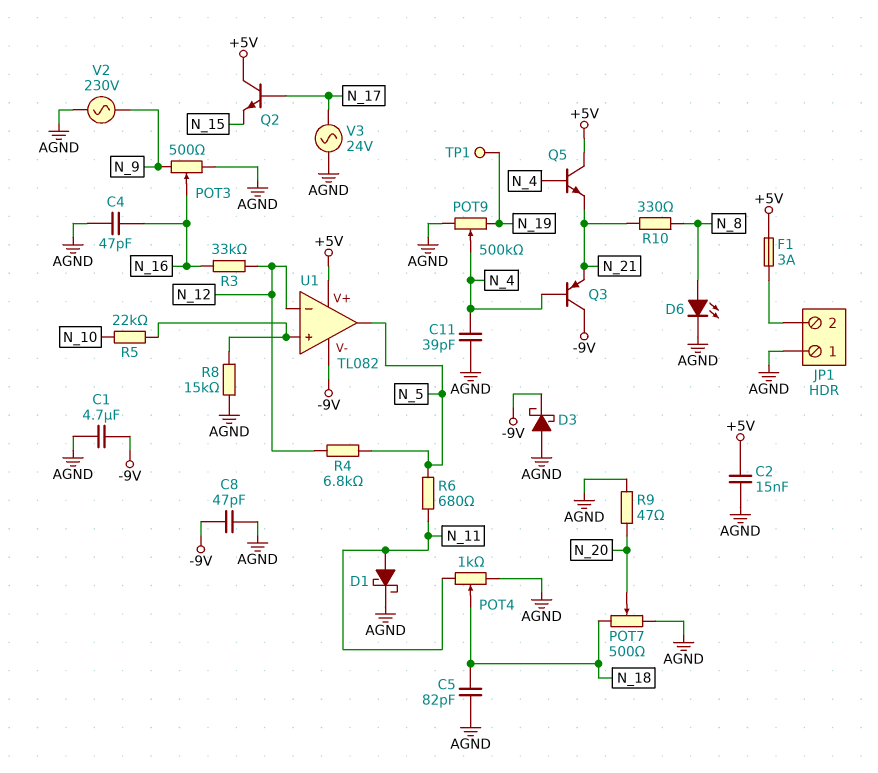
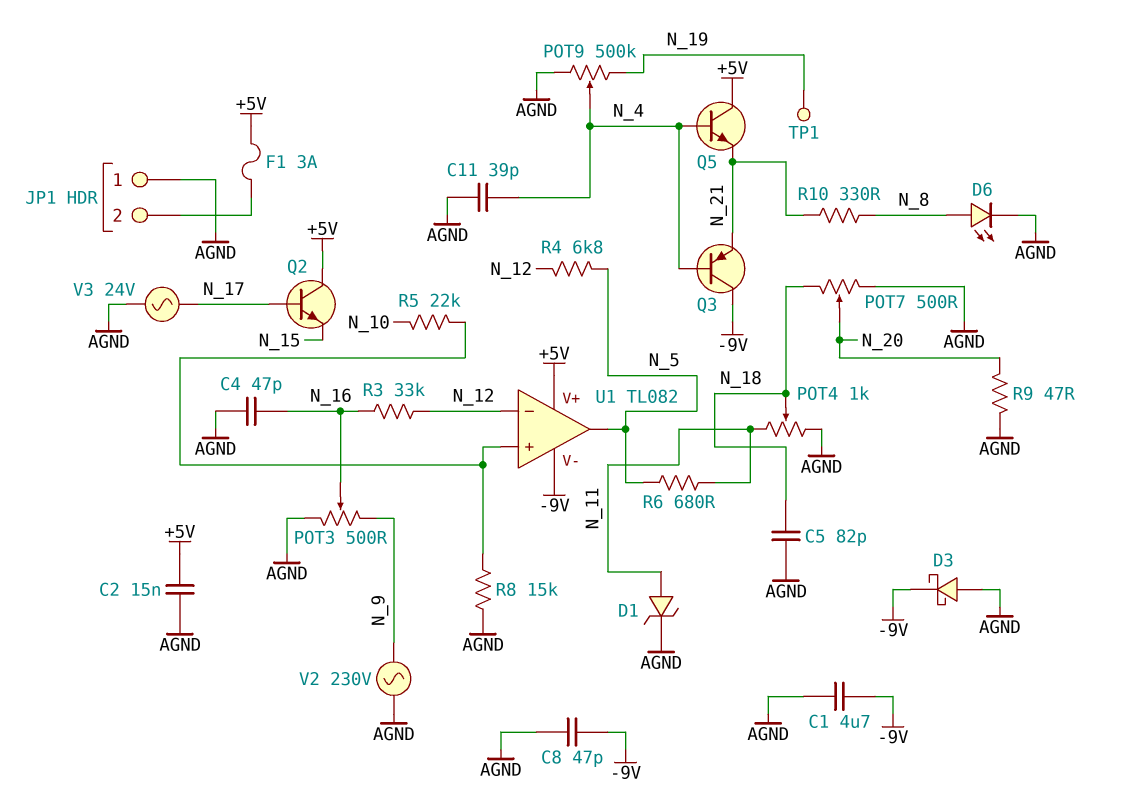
D1: schottky (A N_11, K AGND) -> zener (A N_11, K AGND)

